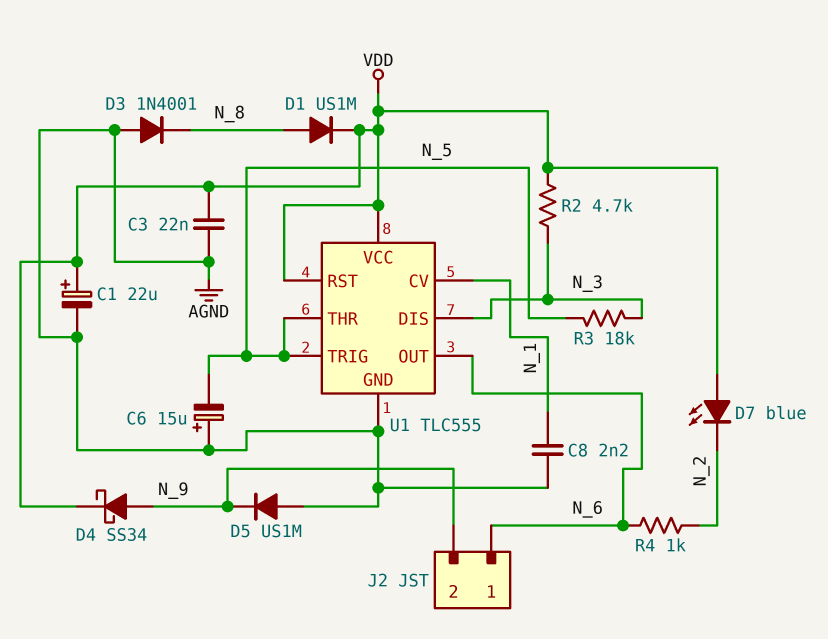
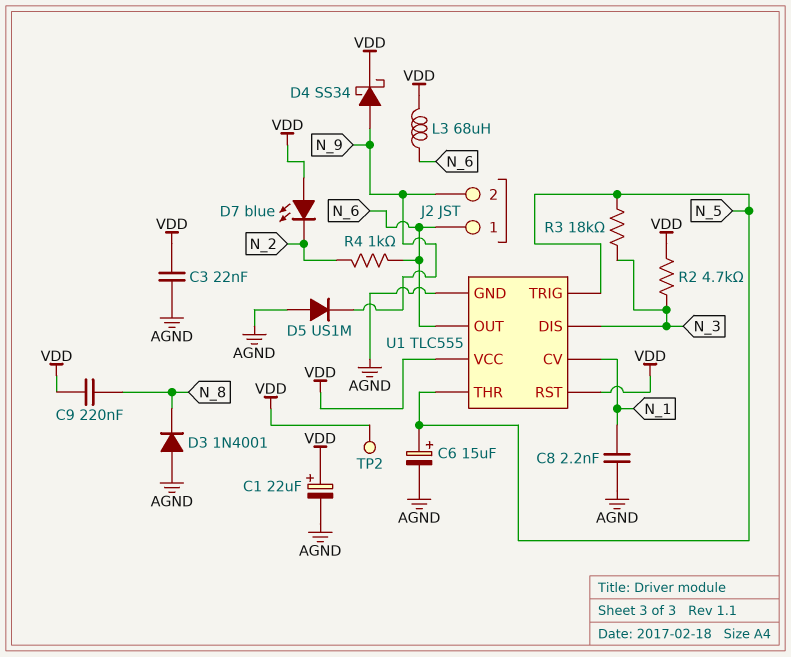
C6: 15uF (plus AGND, minus N_5) -> 15uF (plus N_5, minus AGND)
C9: none -> 220nF (N_8, VDD)
D1: diode US1M (A N_8, K VDD) -> none
L3: none -> 68uH (N_6, VDD)
TP2: none -> test point (VDD)

